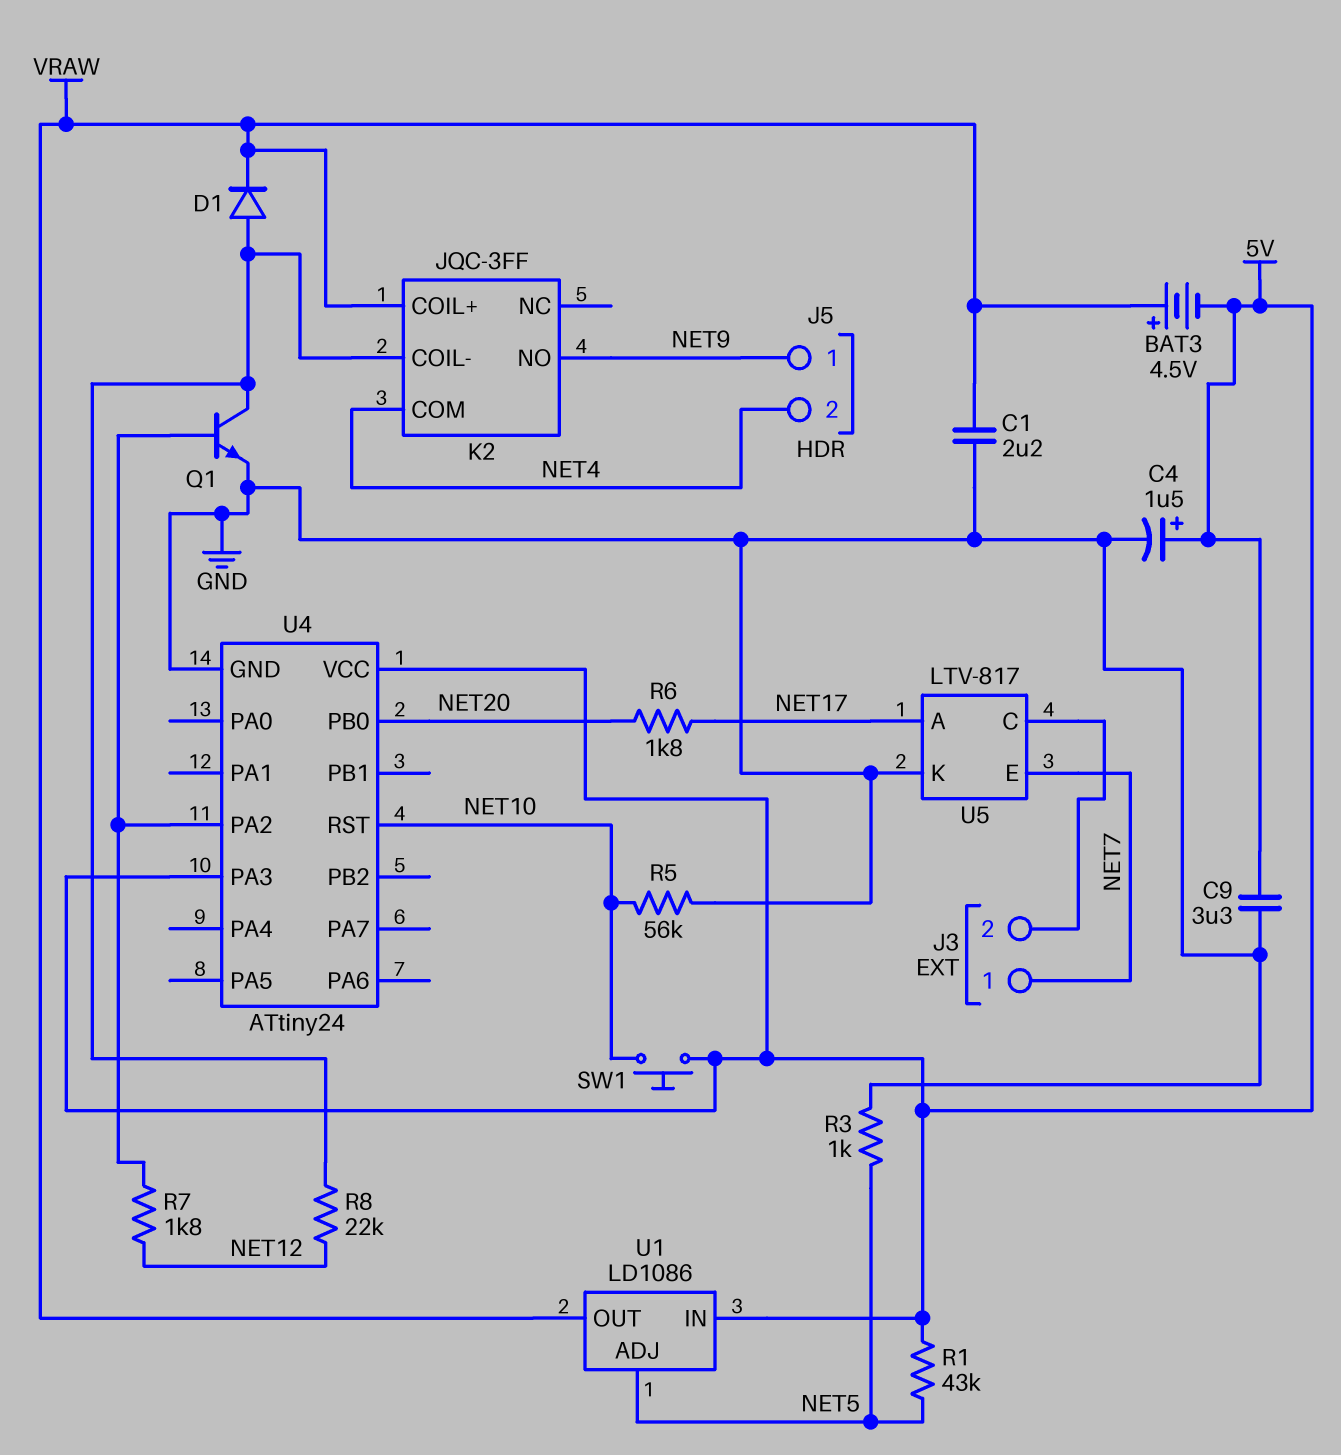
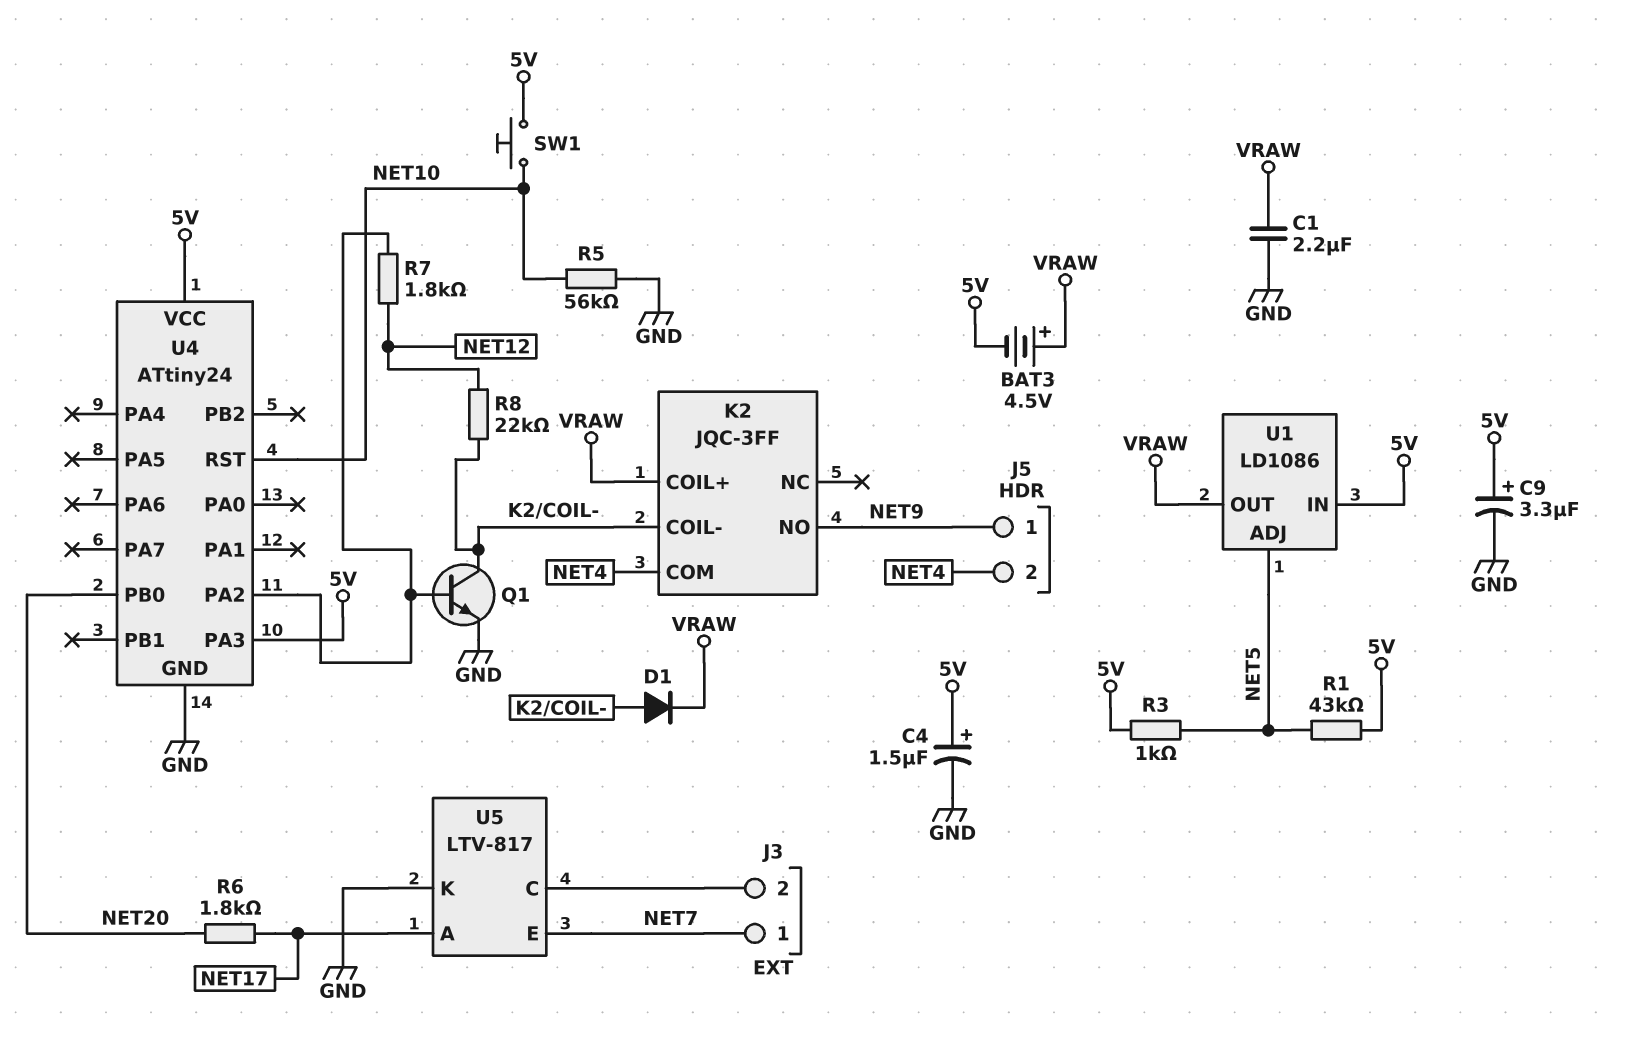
C9: 3.3uF (5V, GND) -> 3.3uF (plus 5V, minus GND)
R3: 1k (GND, NET5) -> 1k (5V, NET5)

